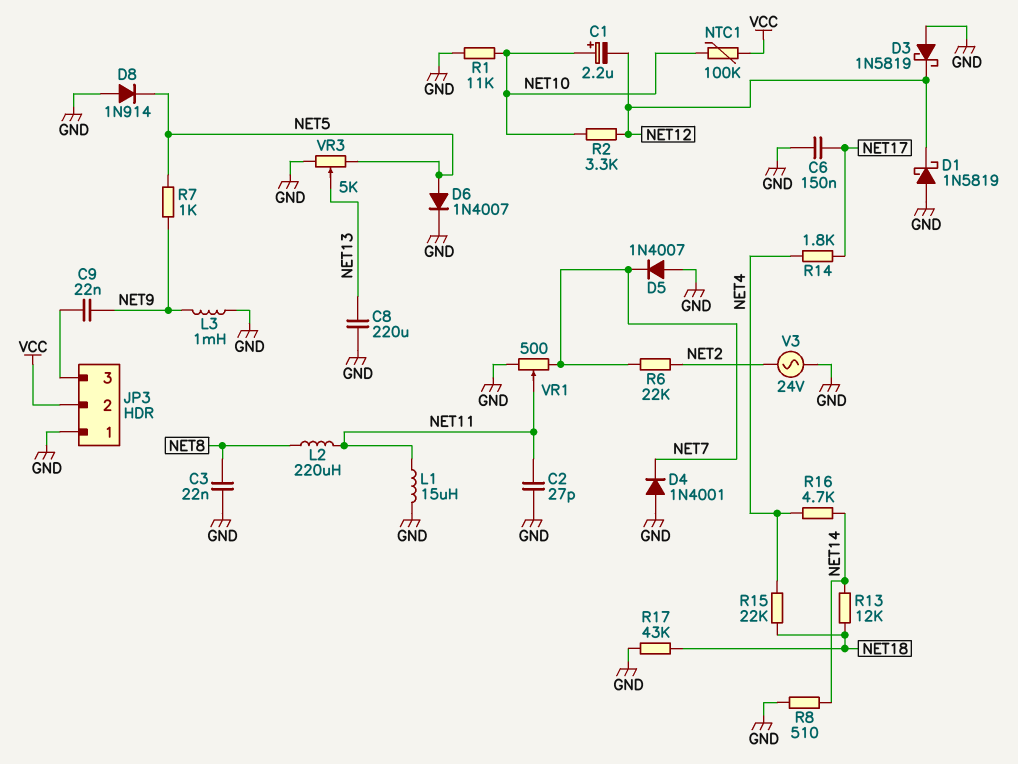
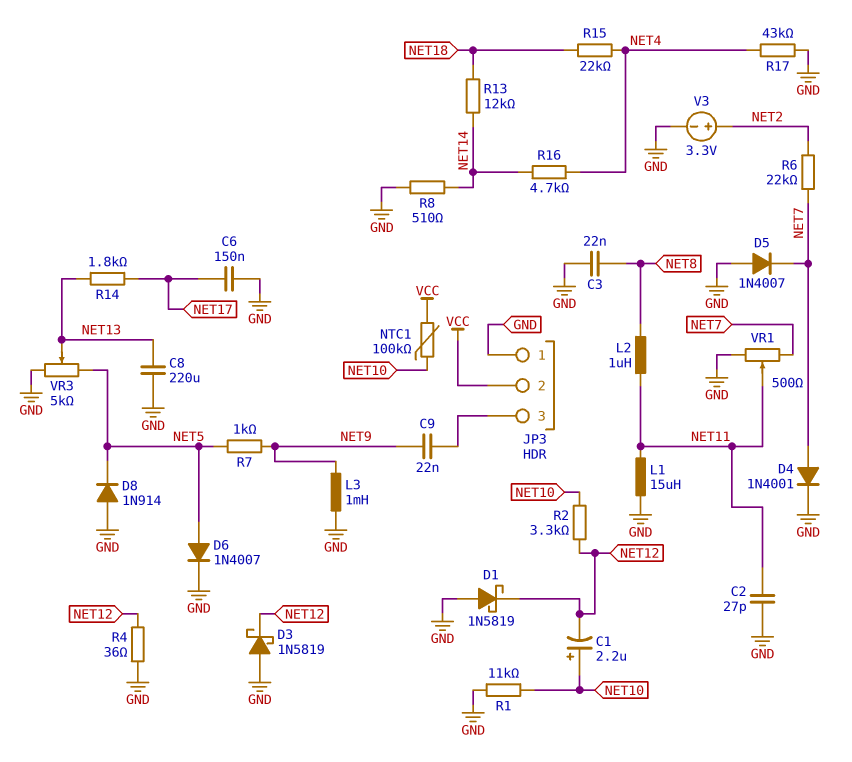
D4: diode 1N4001 (A GND, K NET7) -> diode 1N4001 (A NET7, K GND)
L2: 220uH (NET8, NET11) -> 1uH (NET8, NET11)
R4: none -> 36 (GND, NET12)
R14: 1.8k (NET4, NET17) -> 1.8k (NET13, NET17)
R17: 43k (GND, NET18) -> 43k (GND, NET4)
V3: AC 24V (GND, NET2) -> 3.3V (plus NET2, minus GND)

